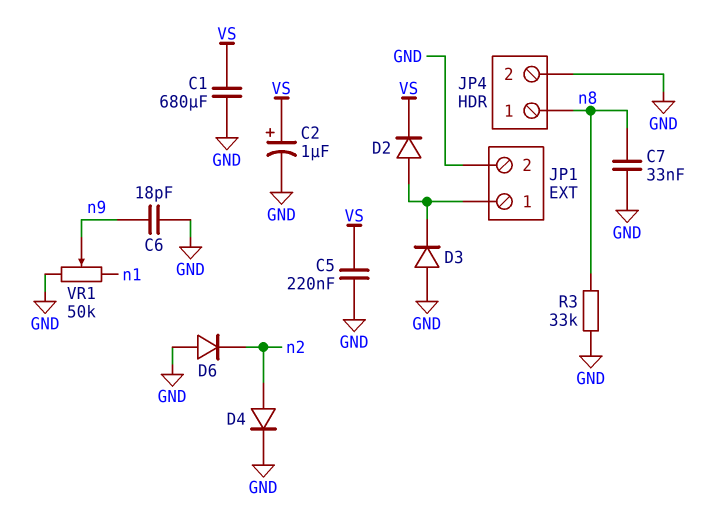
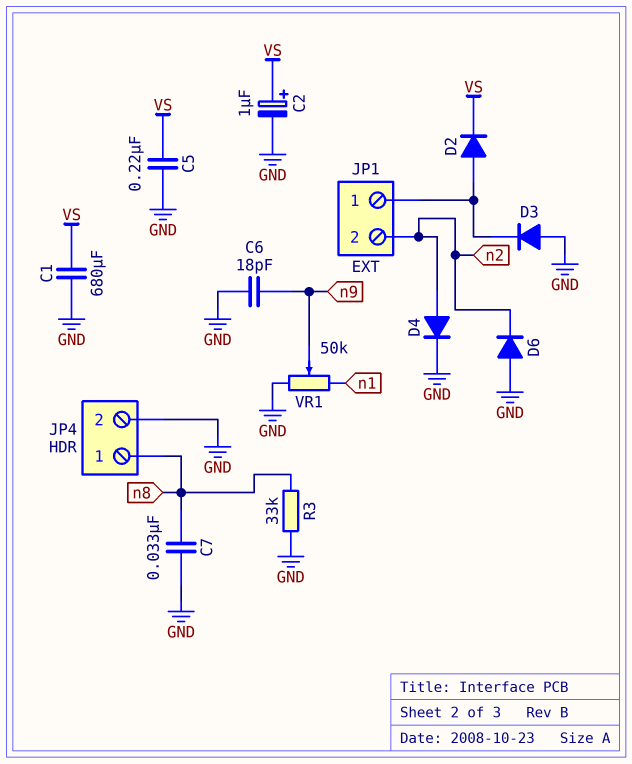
JP1 pin 2: GND -> n2

